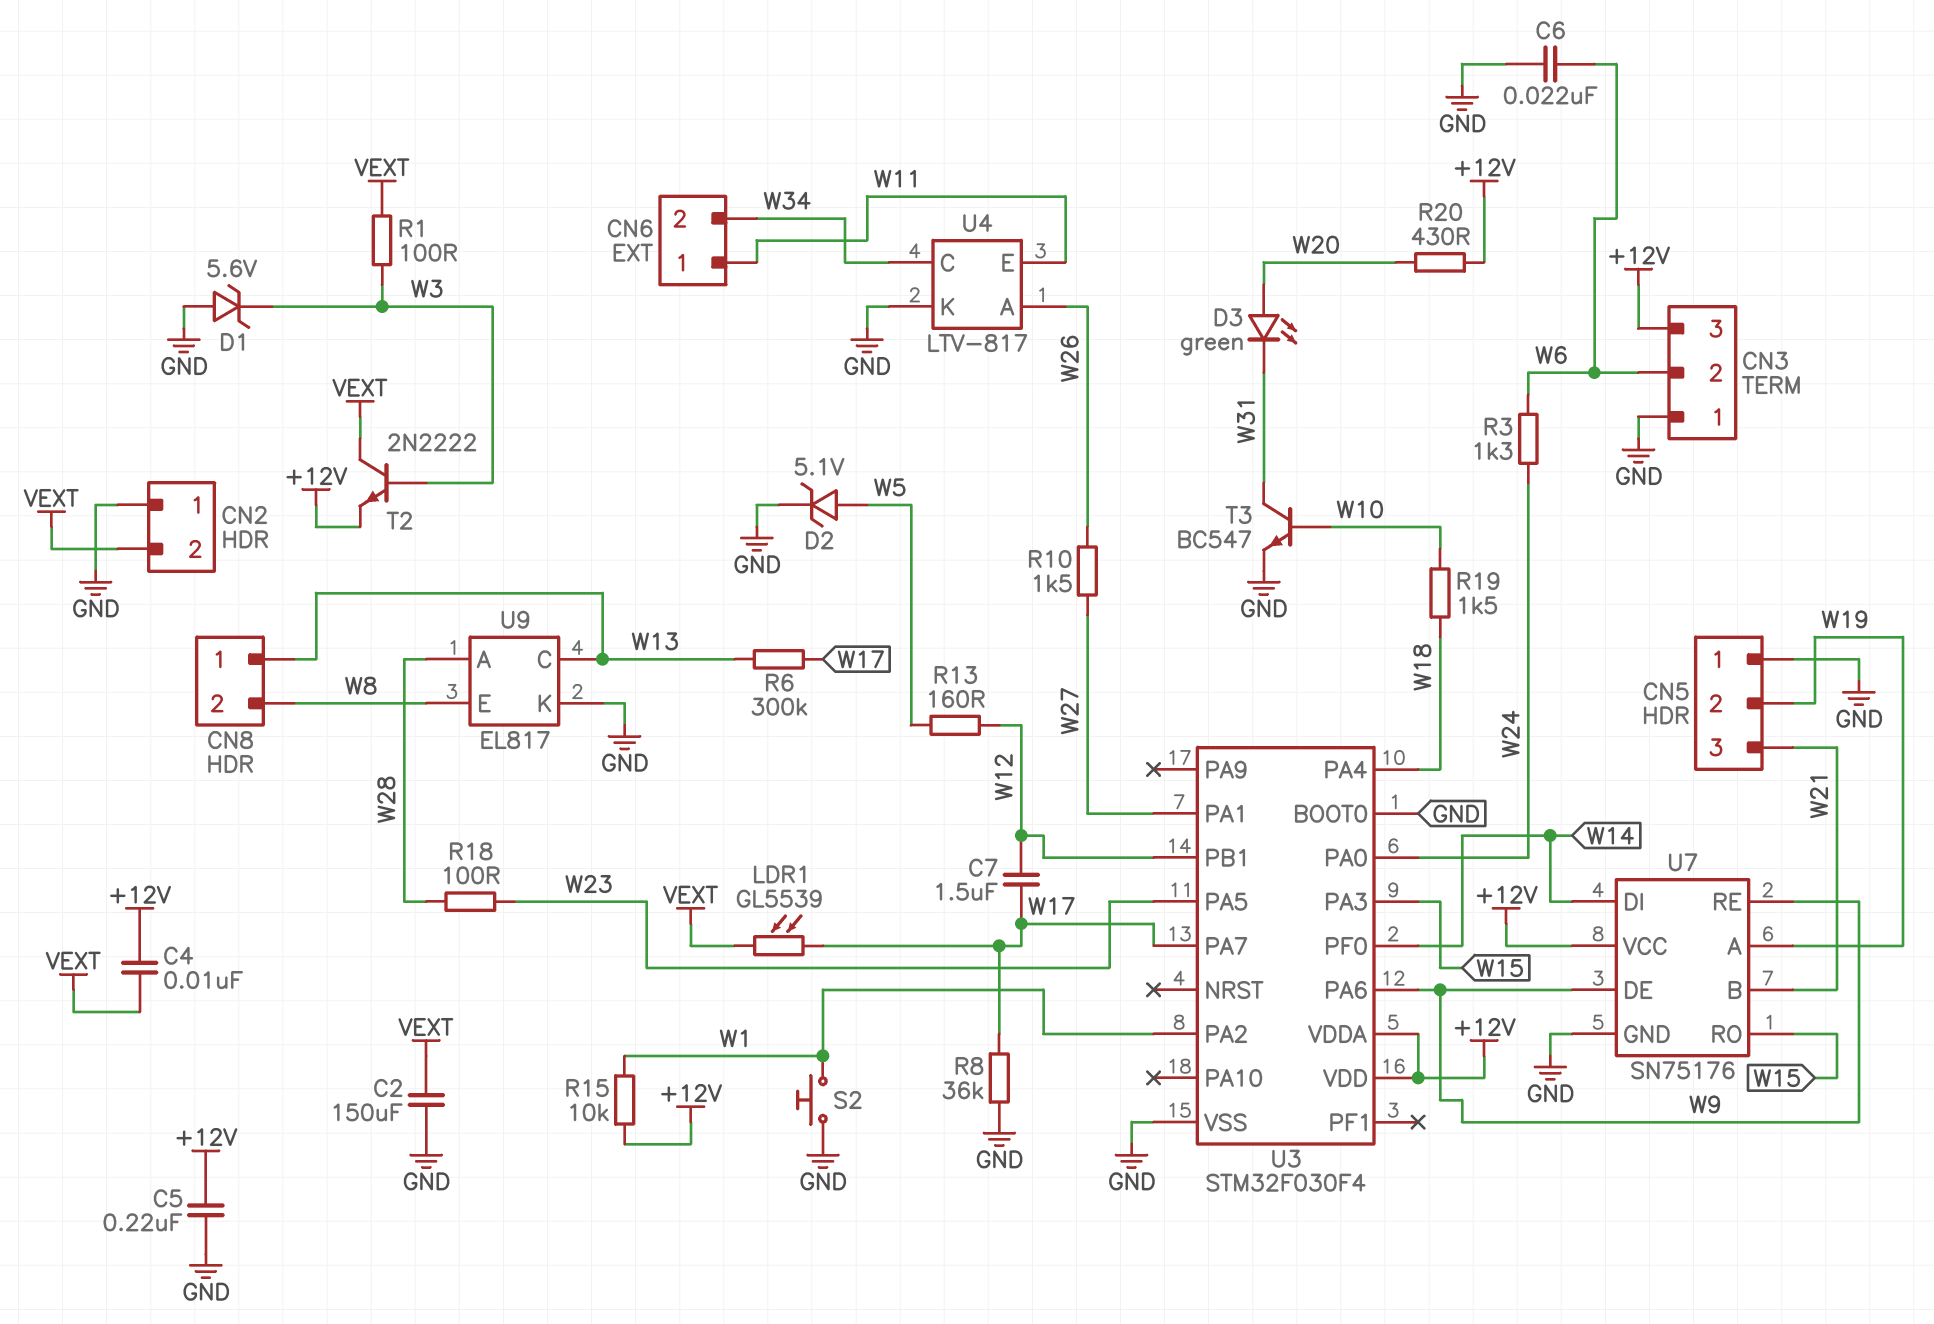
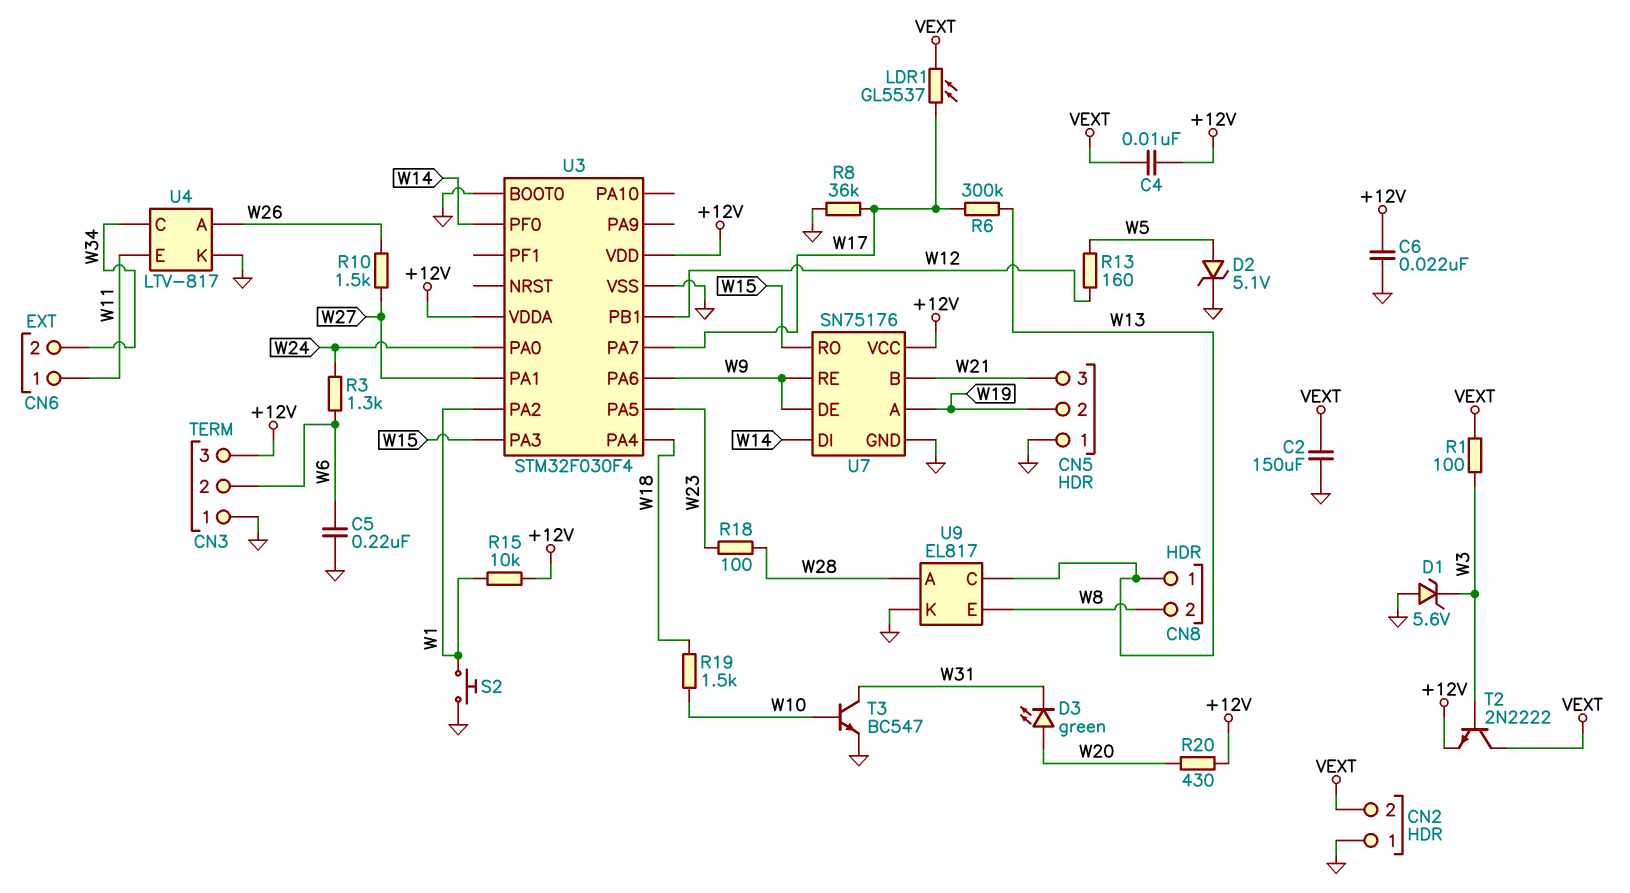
C5: 220nF (+12V, GND) -> 220nF (GND, W6)
C6: 22nF (GND, W6) -> 22nF (+12V, GND)
C7: 1.5uF (W12, W17) -> none
LDR1: GL5539 (VEXT, W17) -> GL5537 (VEXT, W17)

